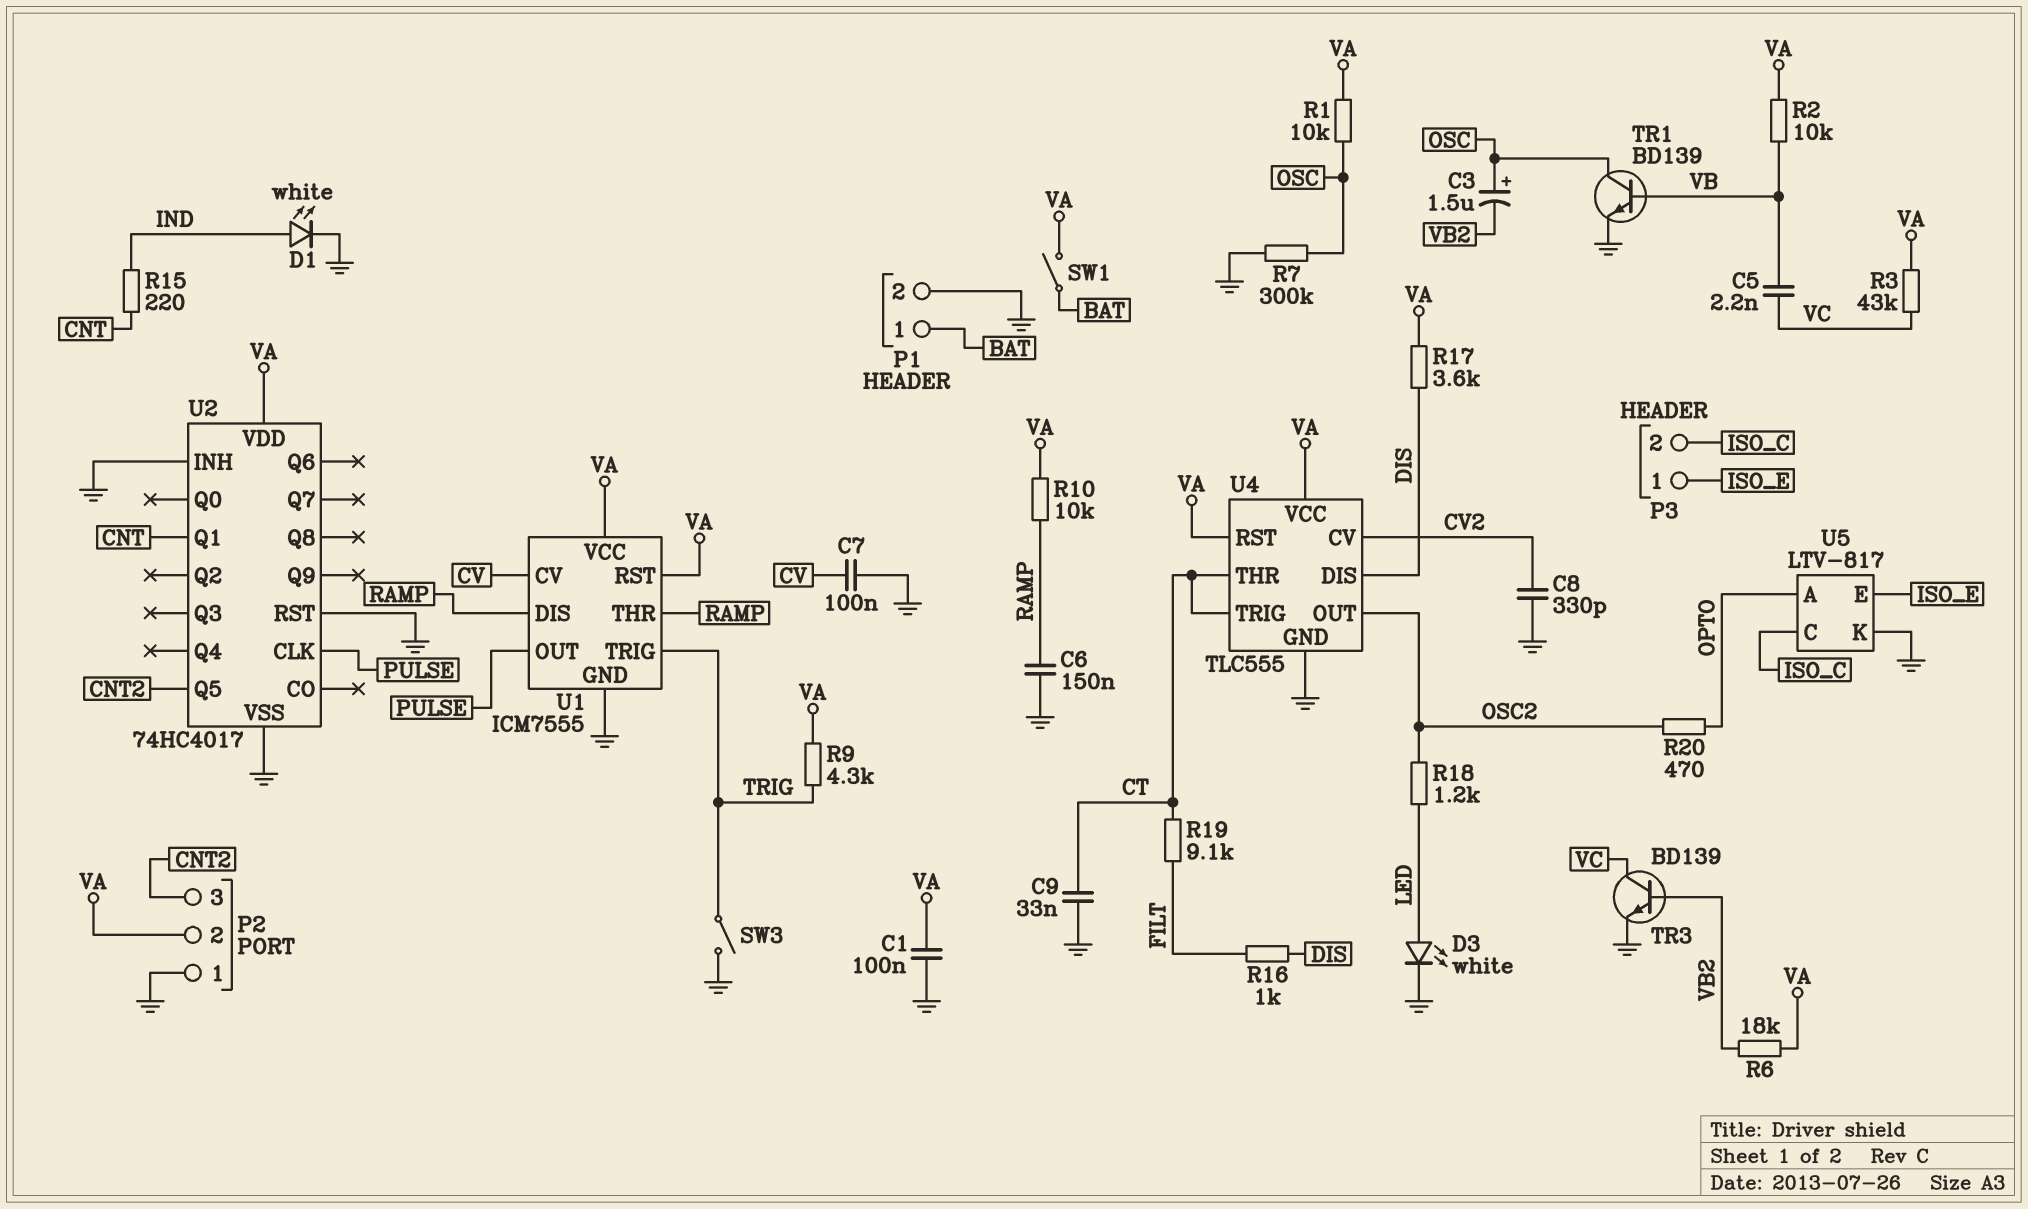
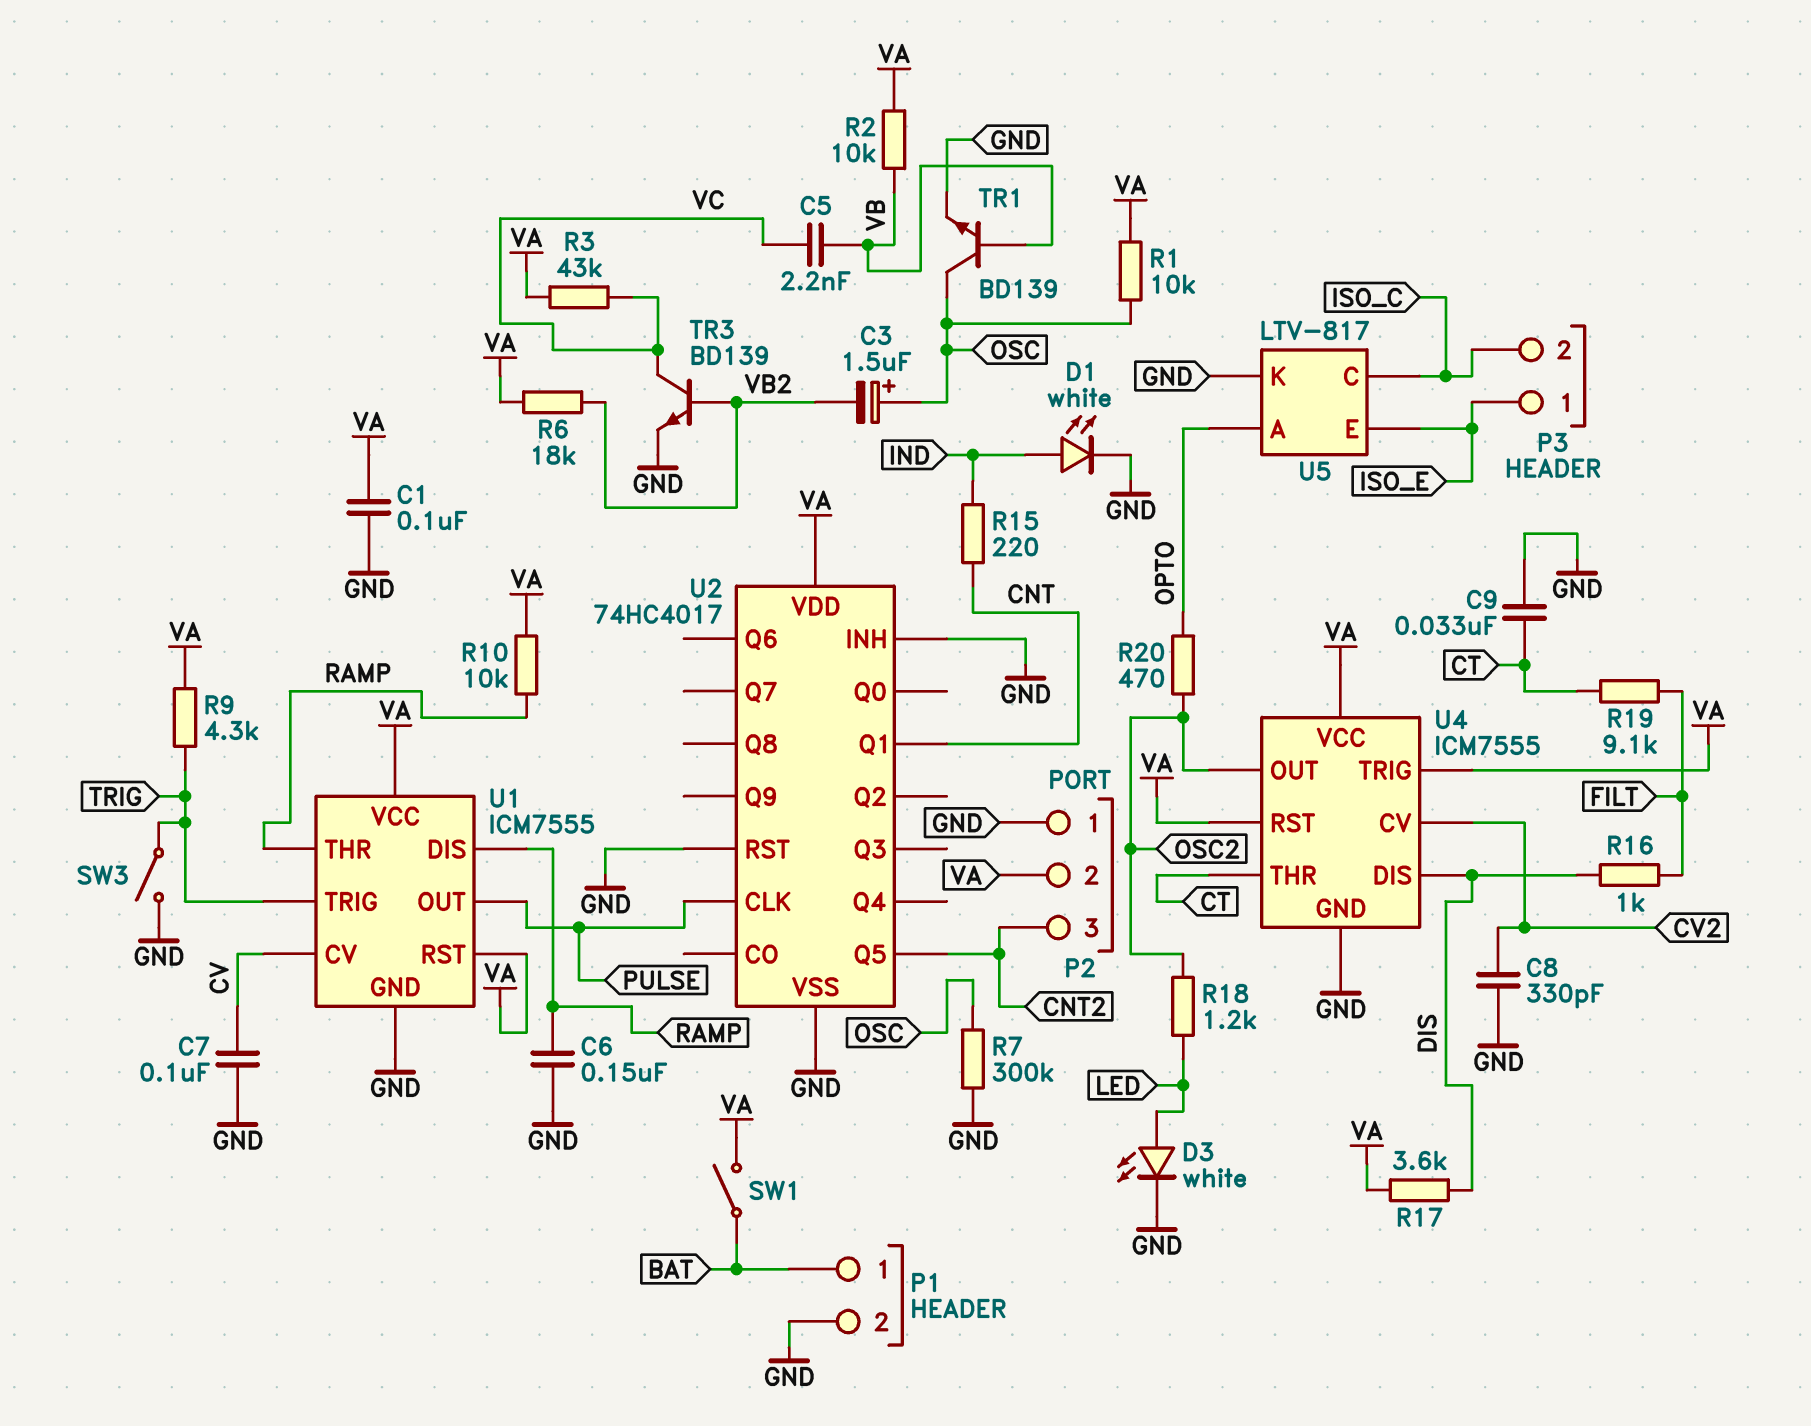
U4: TLC555 -> ICM7555
U4 pin TRIG: CT -> VA

